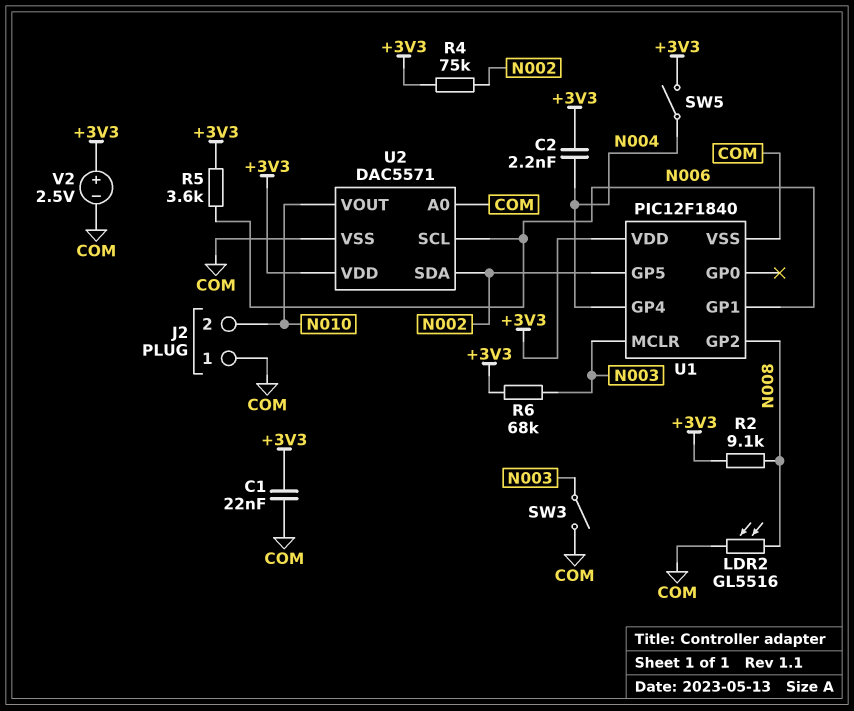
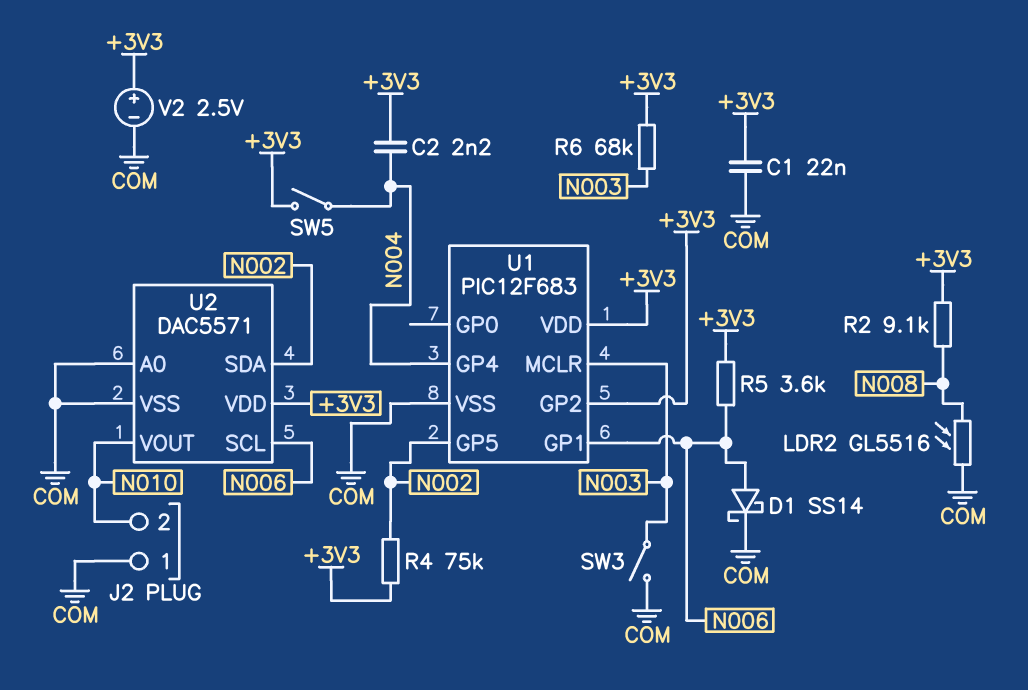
D1: none -> schottky SS14 (A N006, K COM)
U1: PIC12F1840 -> PIC12F683
U1 pin GP2: N008 -> +3V3

